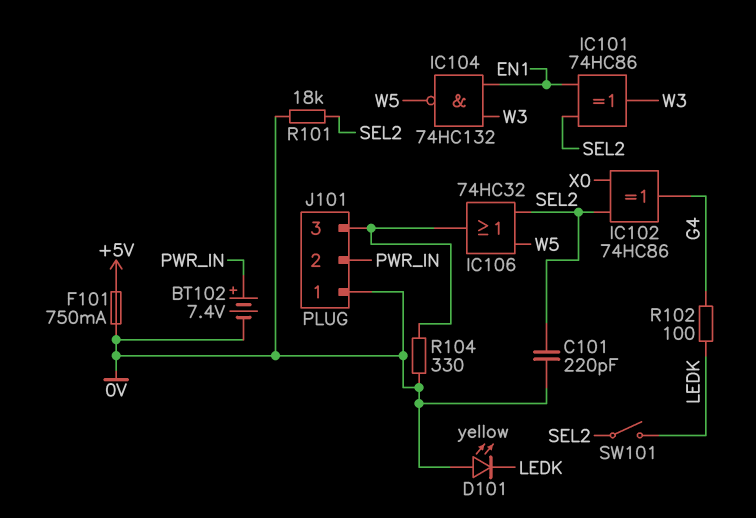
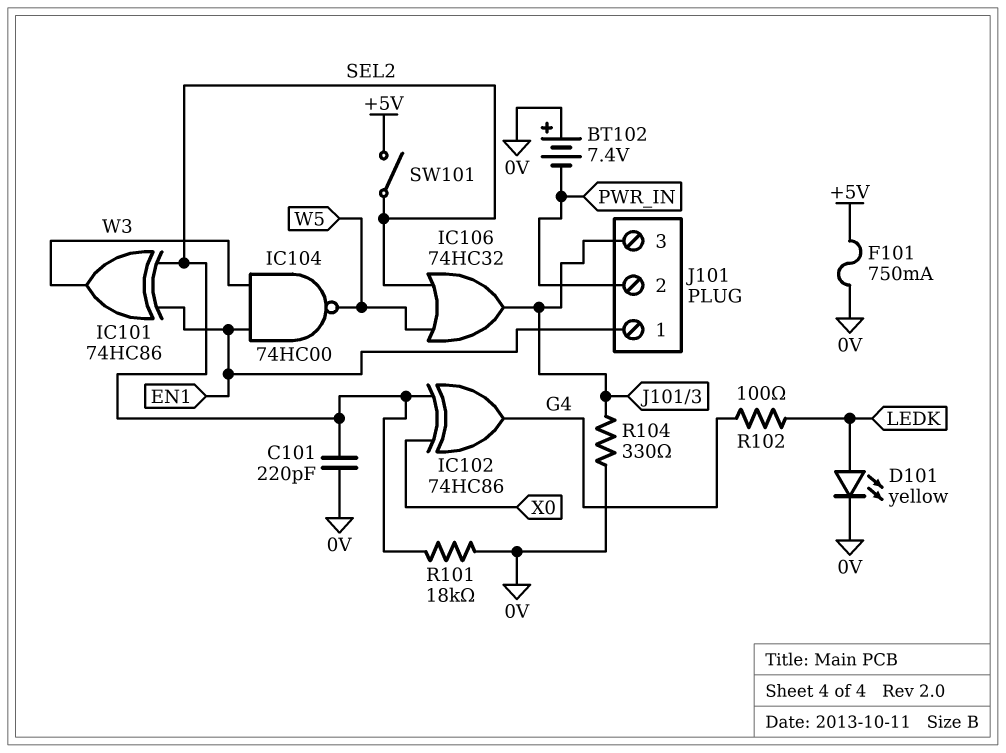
BT102: 7.4V (plus PWR_IN, minus 0V) -> 7.4V (plus 0V, minus PWR_IN)
D101: LED yellow (A 0V, K LEDK) -> LED yellow (A LEDK, K 0V)
IC104: NAND 74HC132 (in EN1, in W3, out W5) -> NAND 74HC00 (in EN1, in W3, out W5)
J101 pin 1: 0V -> EN1
SW101: switch (LEDK, SEL2) -> switch (+5V, SEL2)

